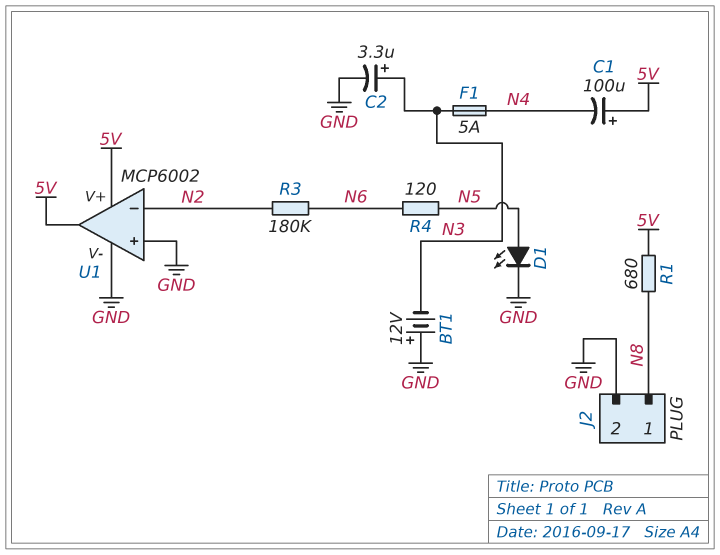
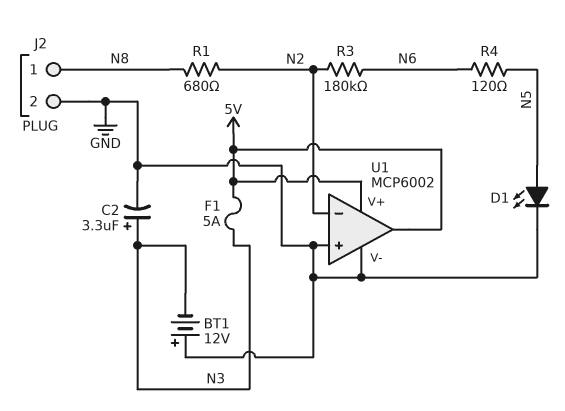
C1: 100uF (plus 5V, minus N4) -> none
F1: 5A (N3, N4) -> 5A (5V, N3)
R1: 680 (5V, N8) -> 680 (N2, N8)

